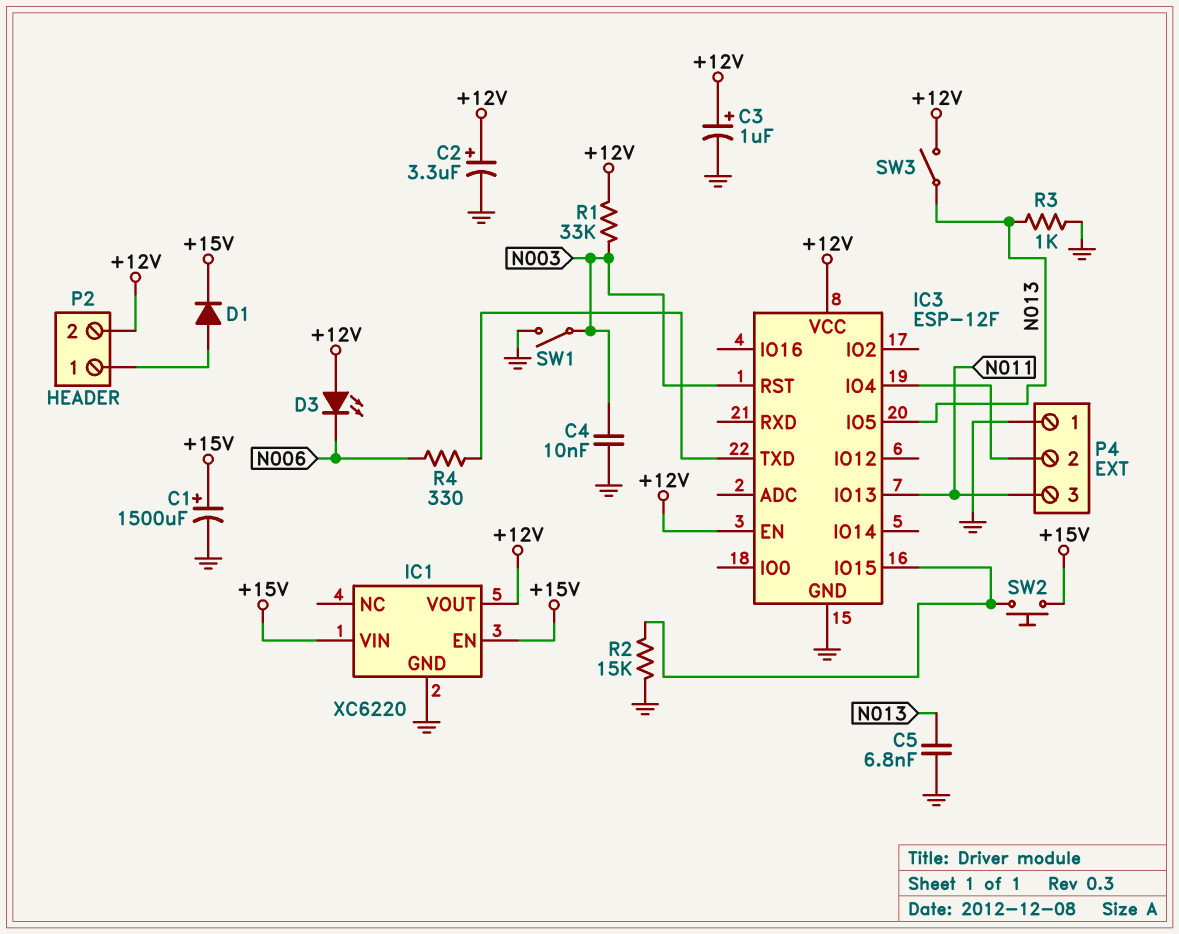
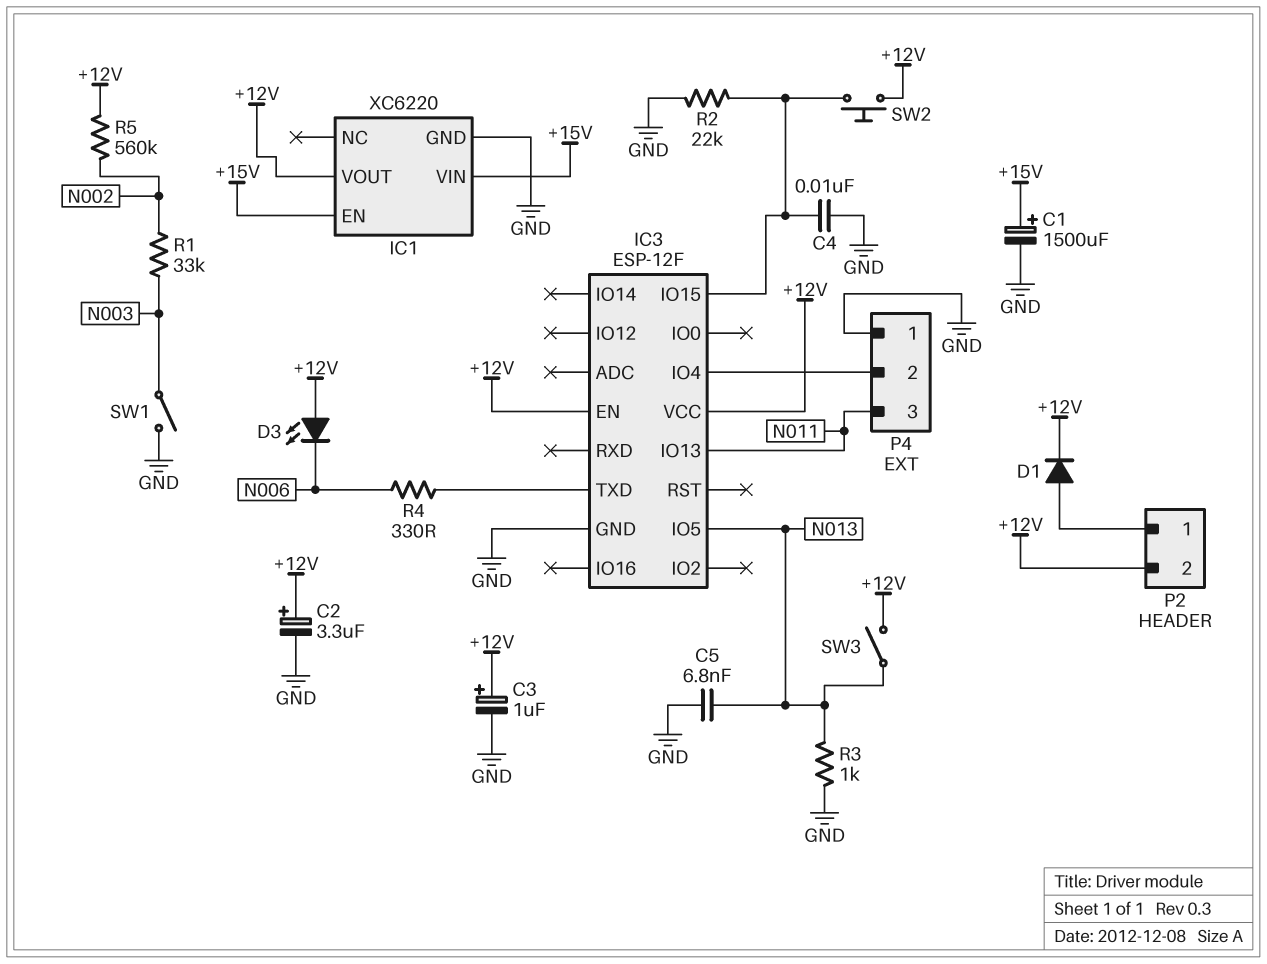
C4: 10nF (GND, N003) -> 10nF (GND, IC3/IO15)
D1: diode (A P2/1, K +15V) -> diode (A P2/1, K +12V)
IC3 pin RST: N003 -> none
R1: 33k (+12V, N003) -> 33k (N002, N003)
R2: 15k (GND, IC3/IO15) -> 22k (GND, IC3/IO15)
R5: none -> 560k (+12V, N002)
SW2: button (+15V, IC3/IO15) -> button (+12V, IC3/IO15)

